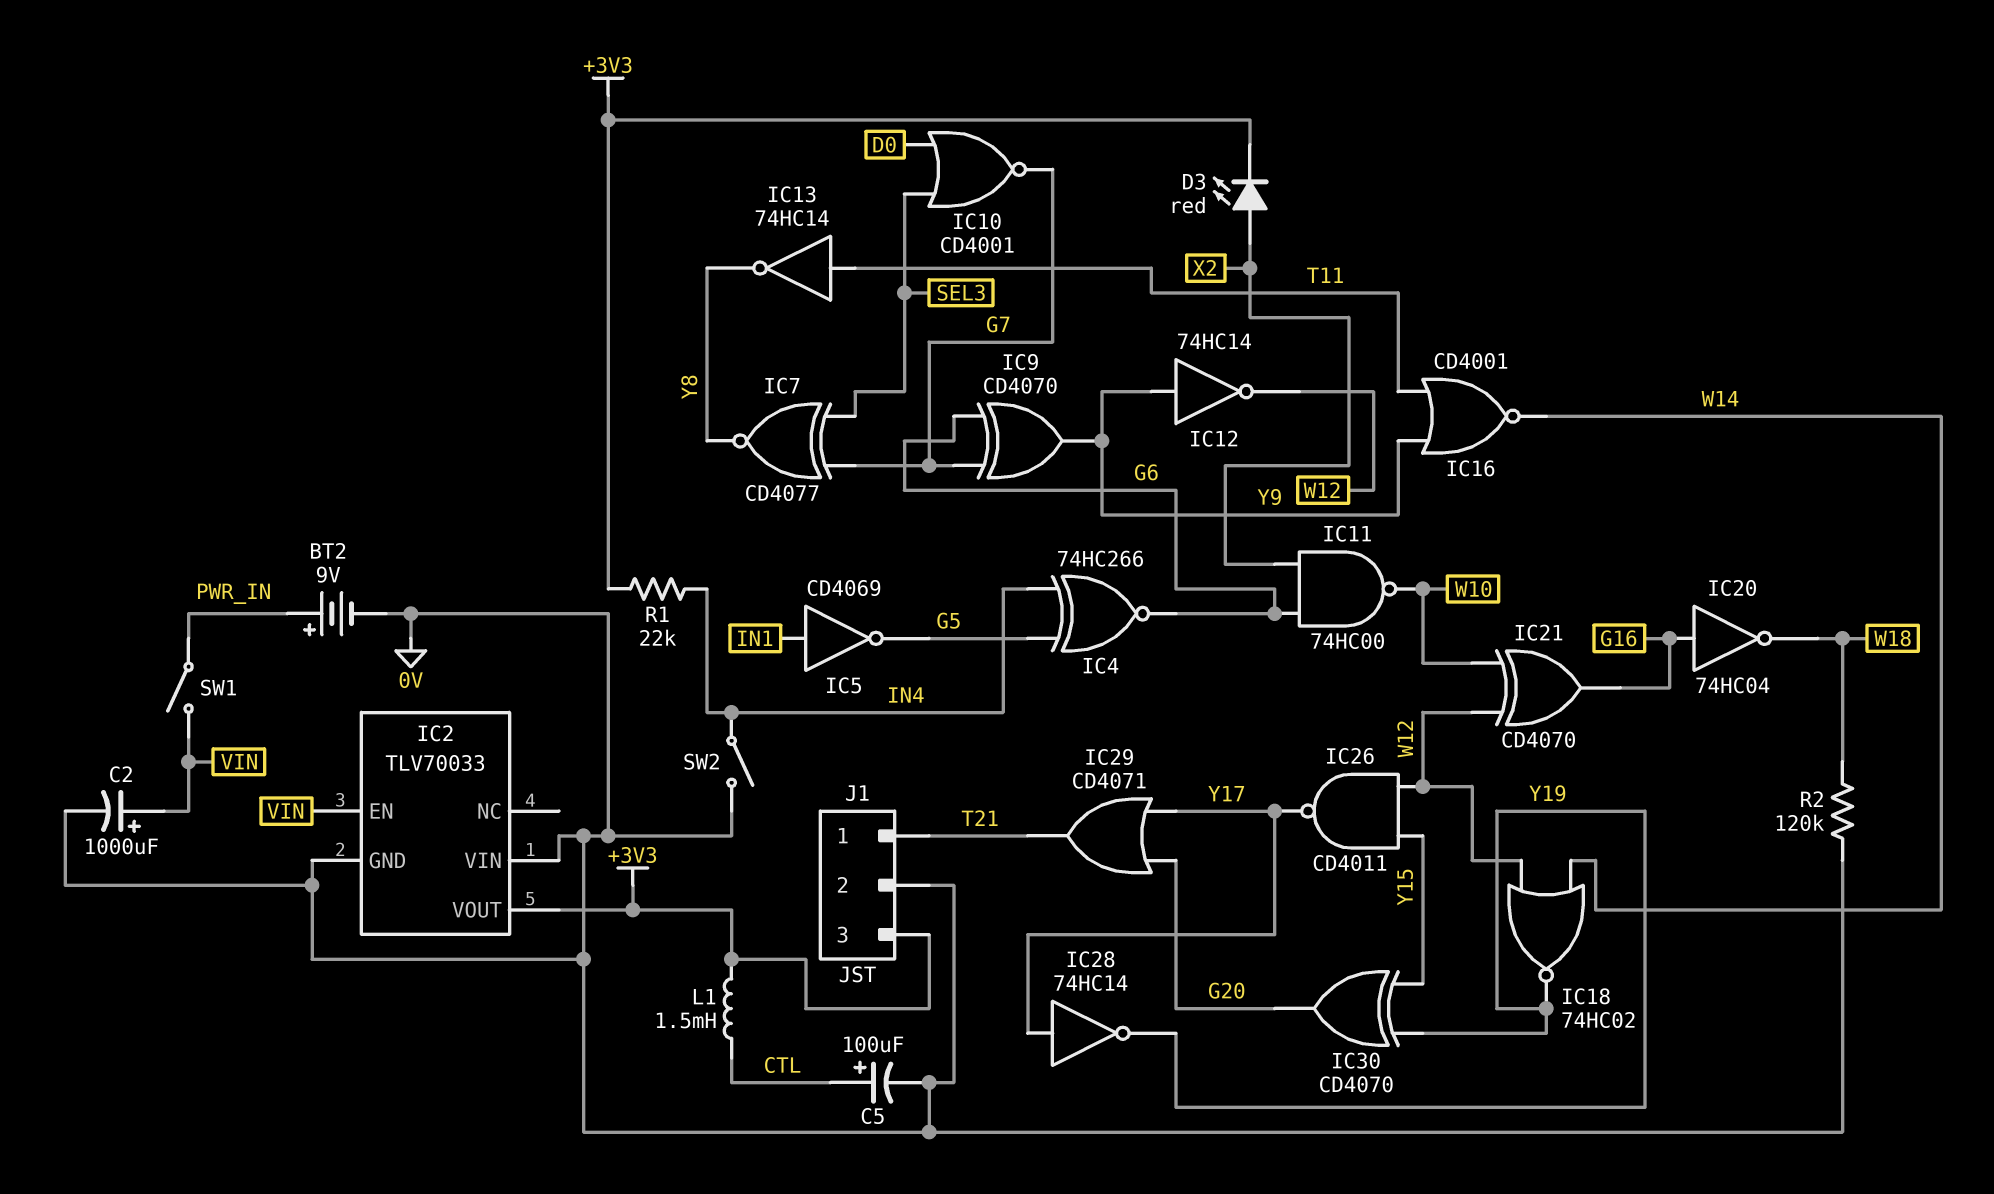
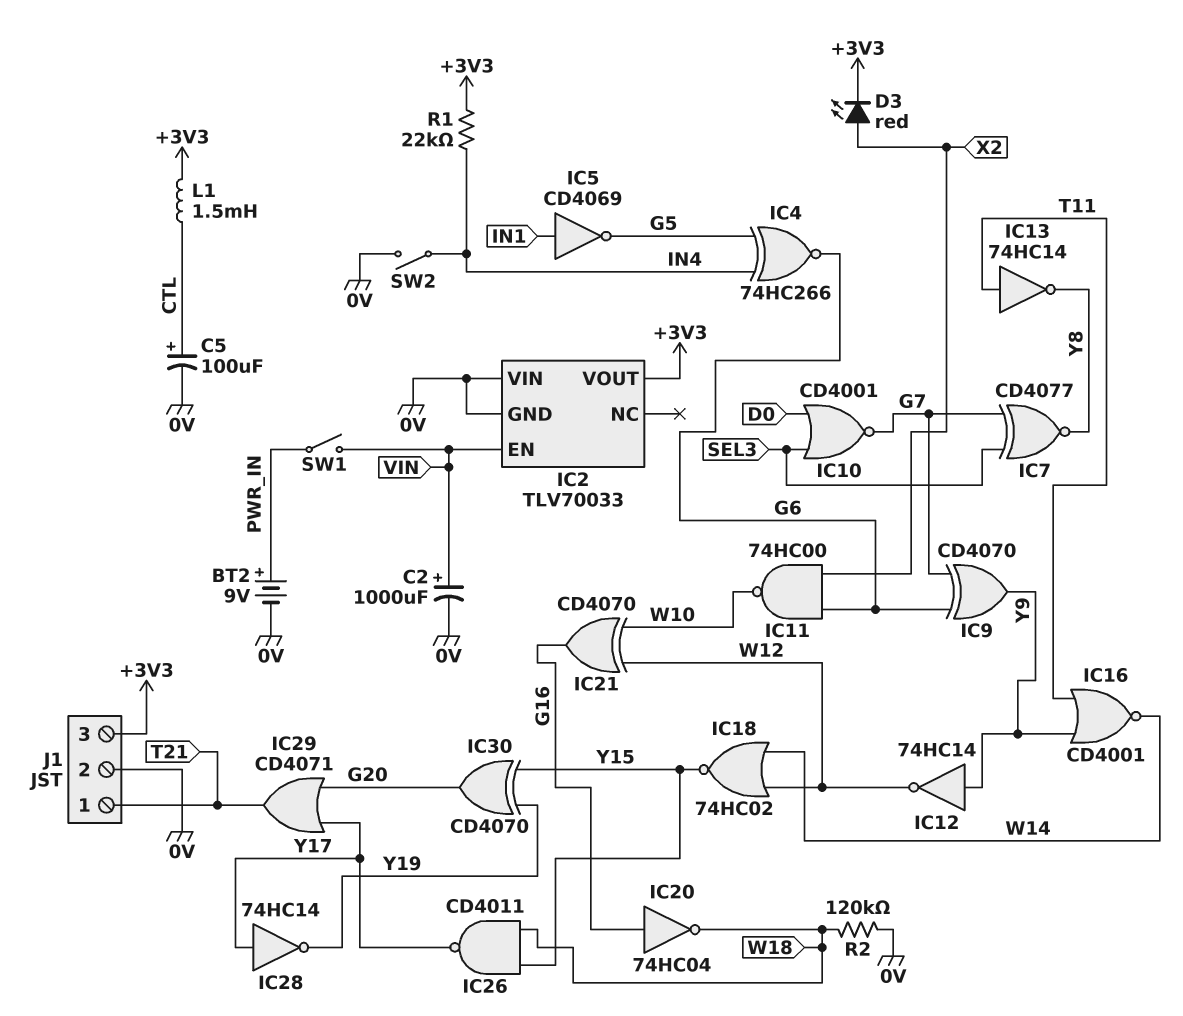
IC18: NOR 74HC02 (in W12, in W14, out Y19) -> NOR 74HC02 (in W12, in W14, out Y15)
IC26: NAND CD4011 (in W12, in Y15, out Y17) -> NAND CD4011 (in W18, in Y15, out Y17)

